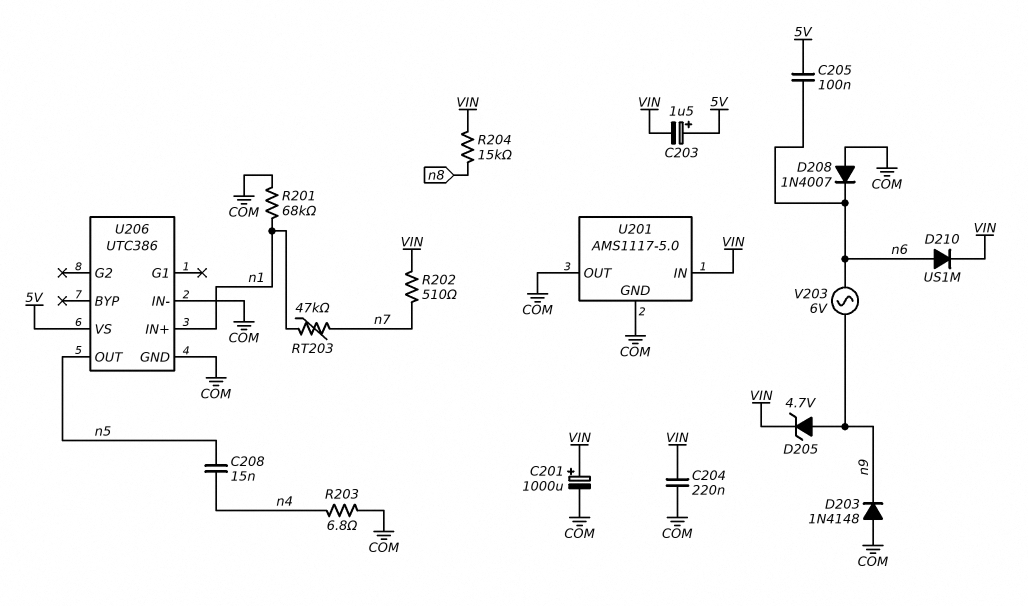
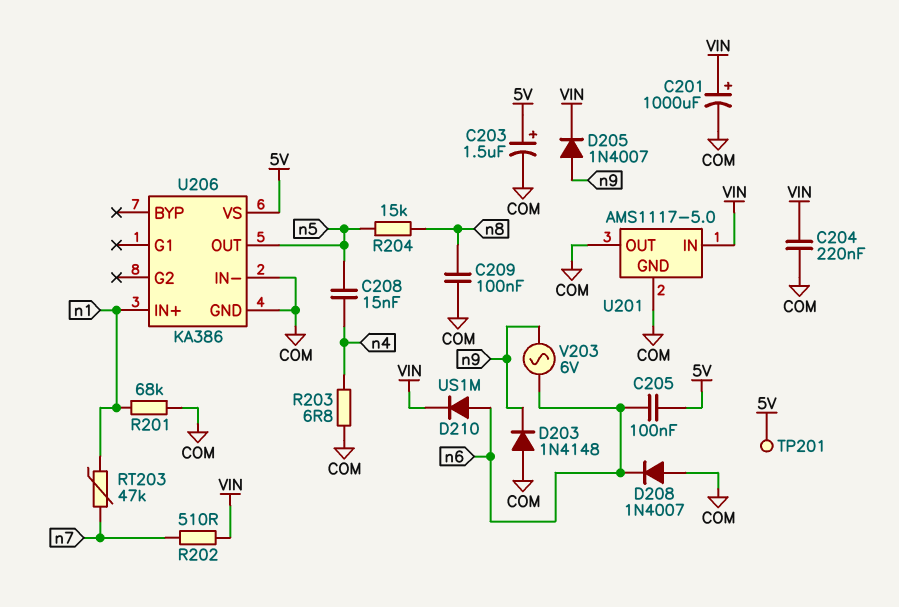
C203: 1.5uF (plus 5V, minus VIN) -> 1.5uF (plus 5V, minus COM)
C209: none -> 100nF (COM, n8)
D205: zener 4.7V (A n9, K VIN) -> diode 1N4007 (A n9, K VIN)
R204: 15k (VIN, n8) -> 15k (n5, n8)
TP201: none -> test point (5V)
U206: UTC386 -> KA386

